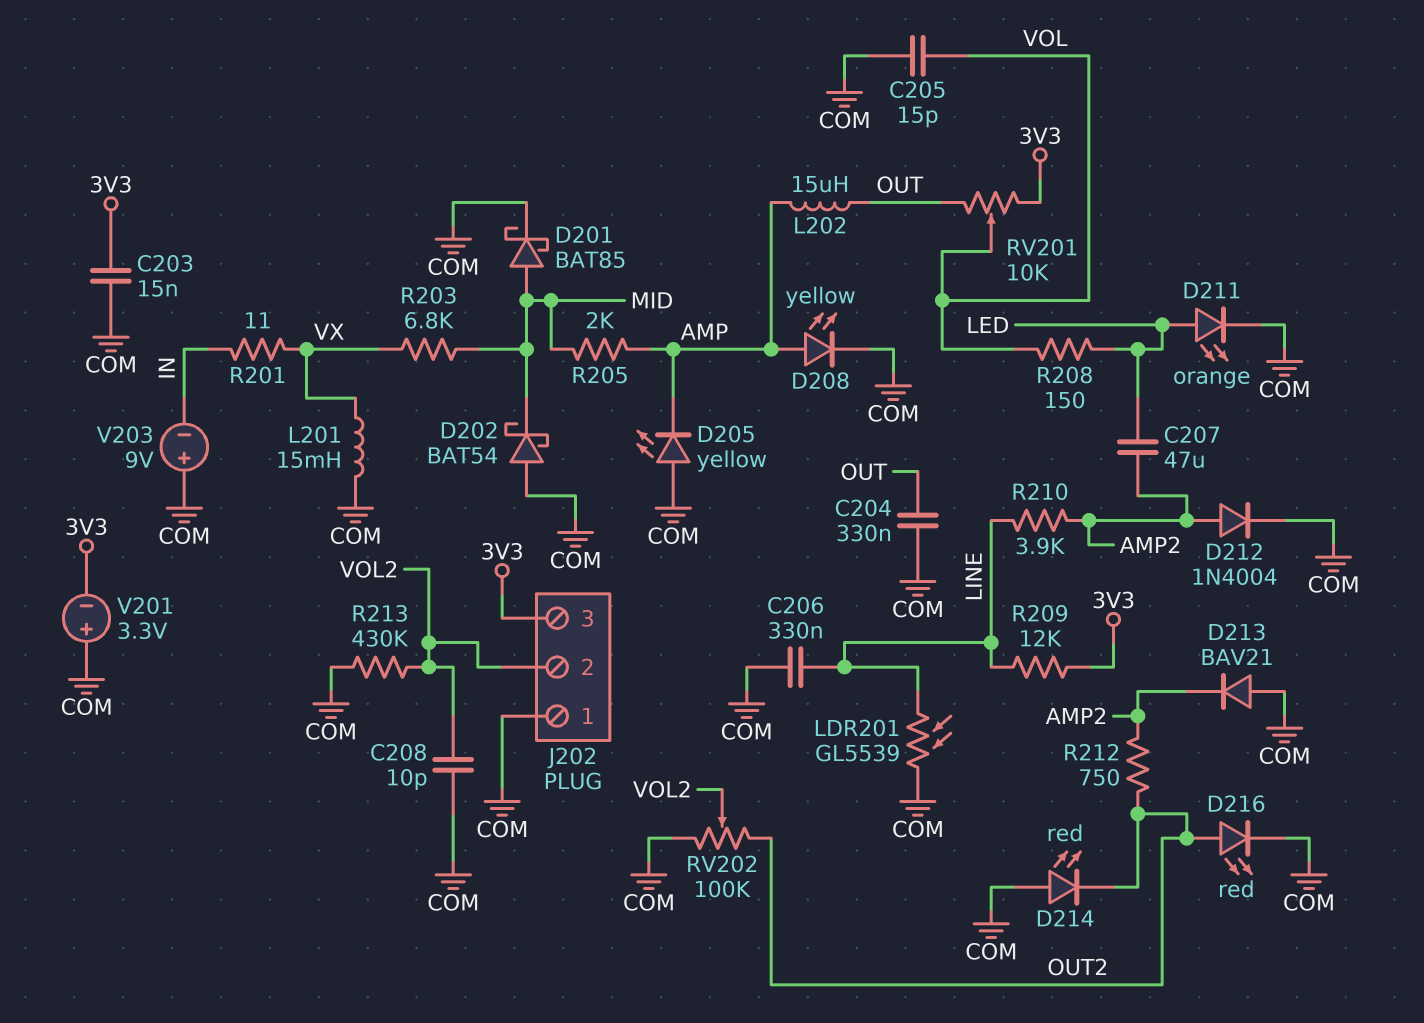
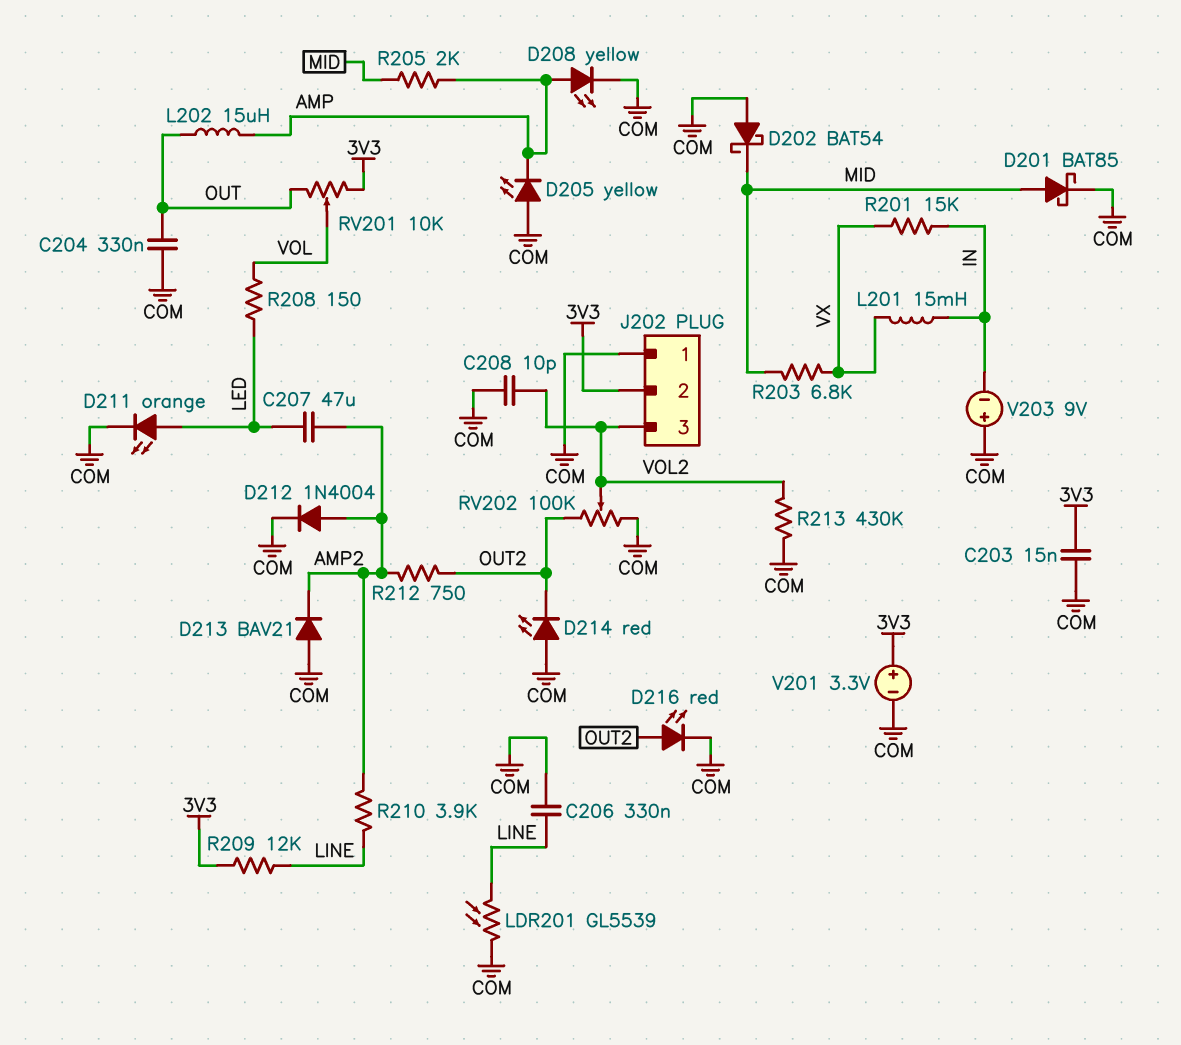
C205: 15pF (COM, VOL) -> none
J202 pin 2: VOL2 -> 3V3
J202 pin 3: 3V3 -> VOL2
L201: 15mH (COM, VX) -> 15mH (IN, VX)
R201: 11 (IN, VX) -> 15k (IN, VX)
V201: 3.3V (plus COM, minus 3V3) -> 3.3V (plus 3V3, minus COM)

